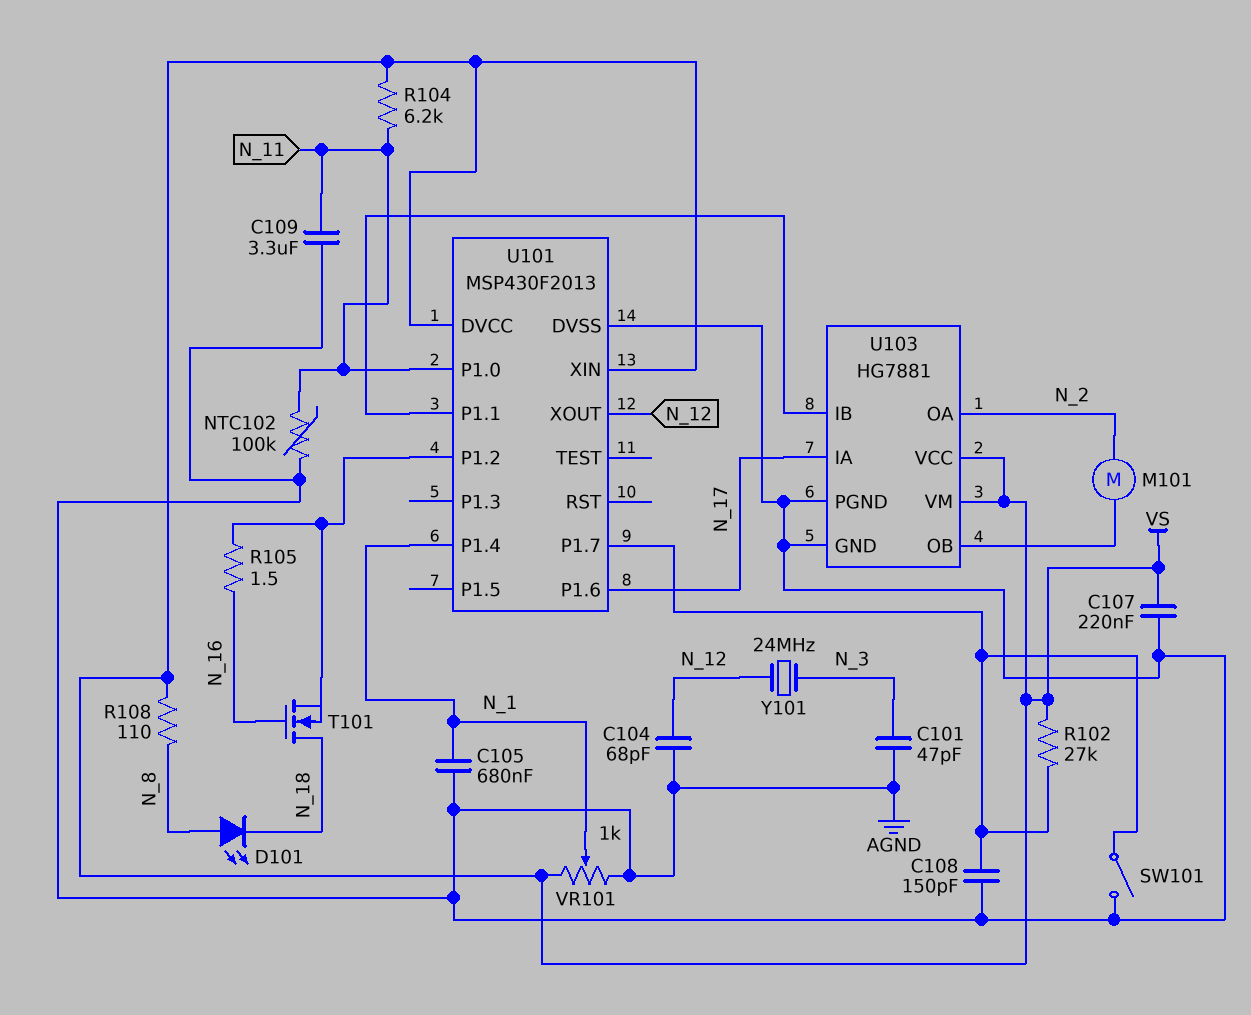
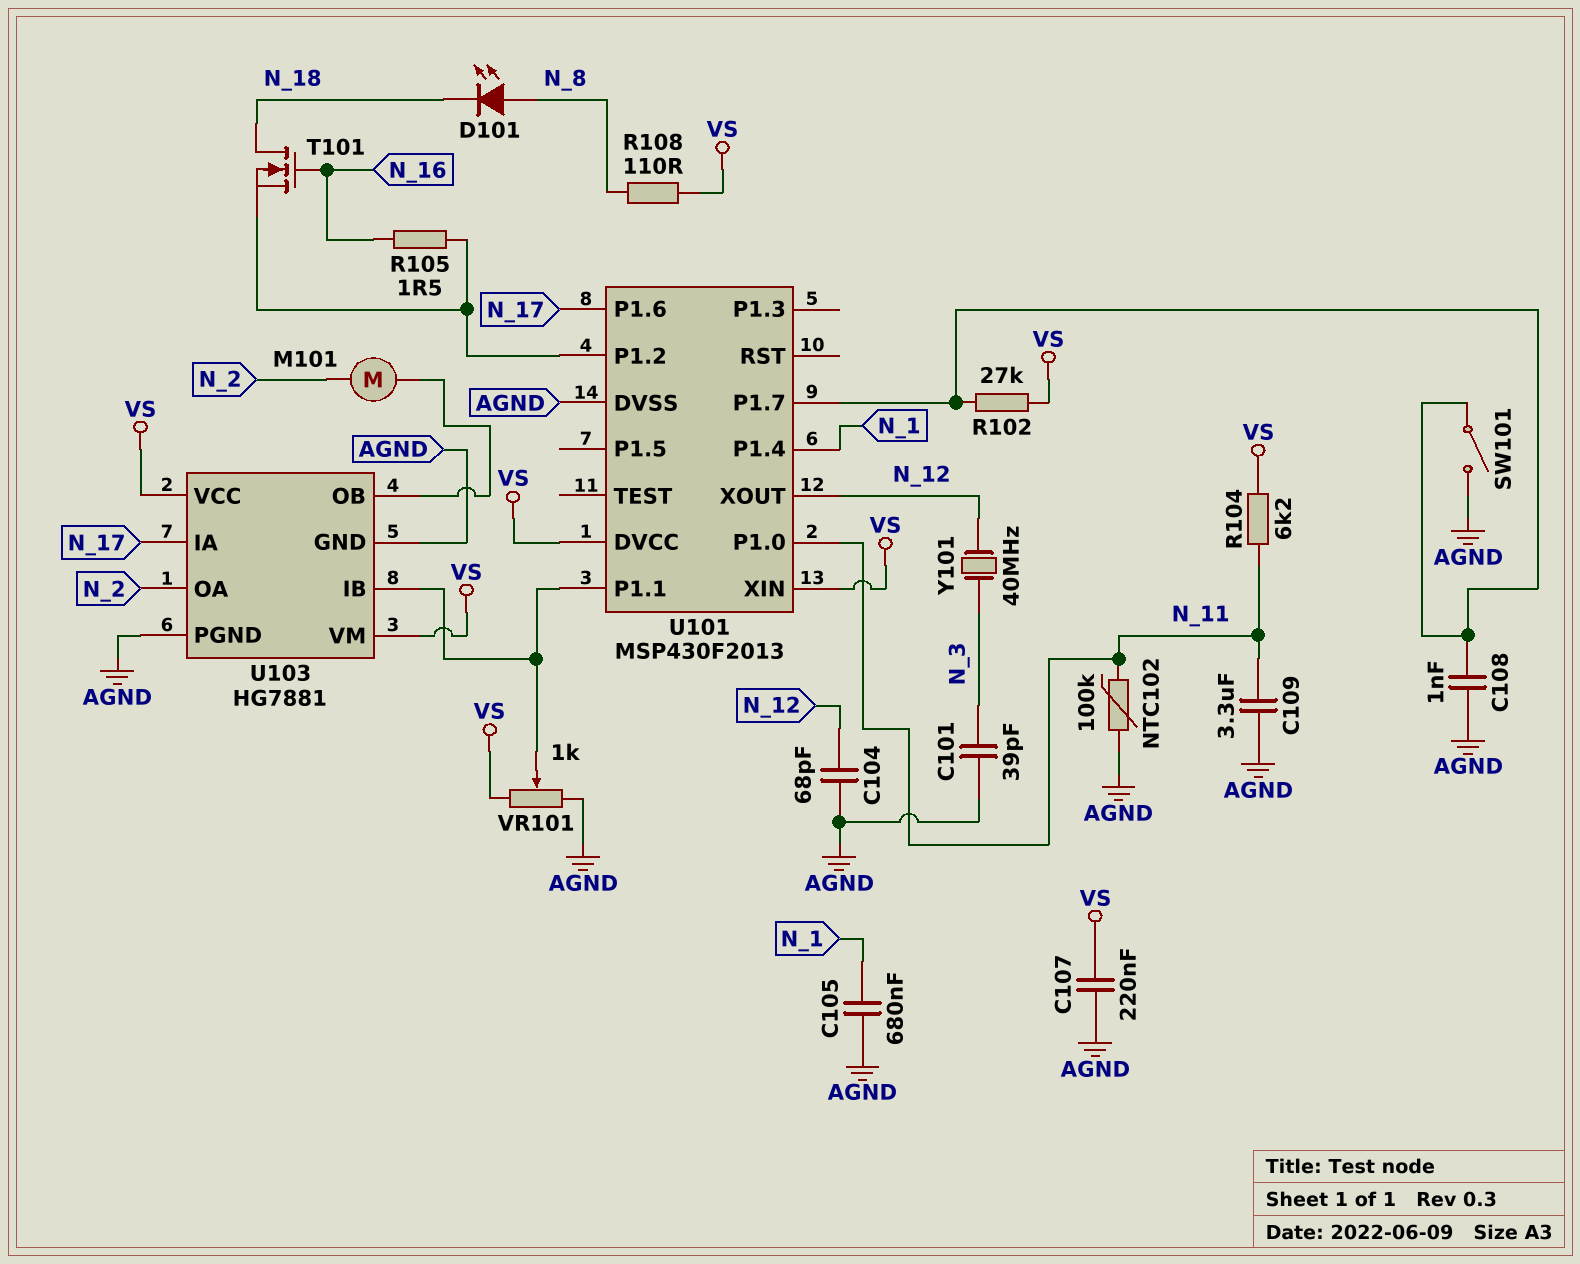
C101: 47pF (AGND, N_3) -> 39pF (AGND, N_3)
C108: 150pF (AGND, U101/P1.7) -> 1nF (AGND, U101/P1.7)
VR101: 1k (AGND, VS, wiper N_1) -> 1k (AGND, VS, wiper U101/P1.1)
Y101: 24MHz (N_3, N_12) -> 40MHz (N_3, N_12)

